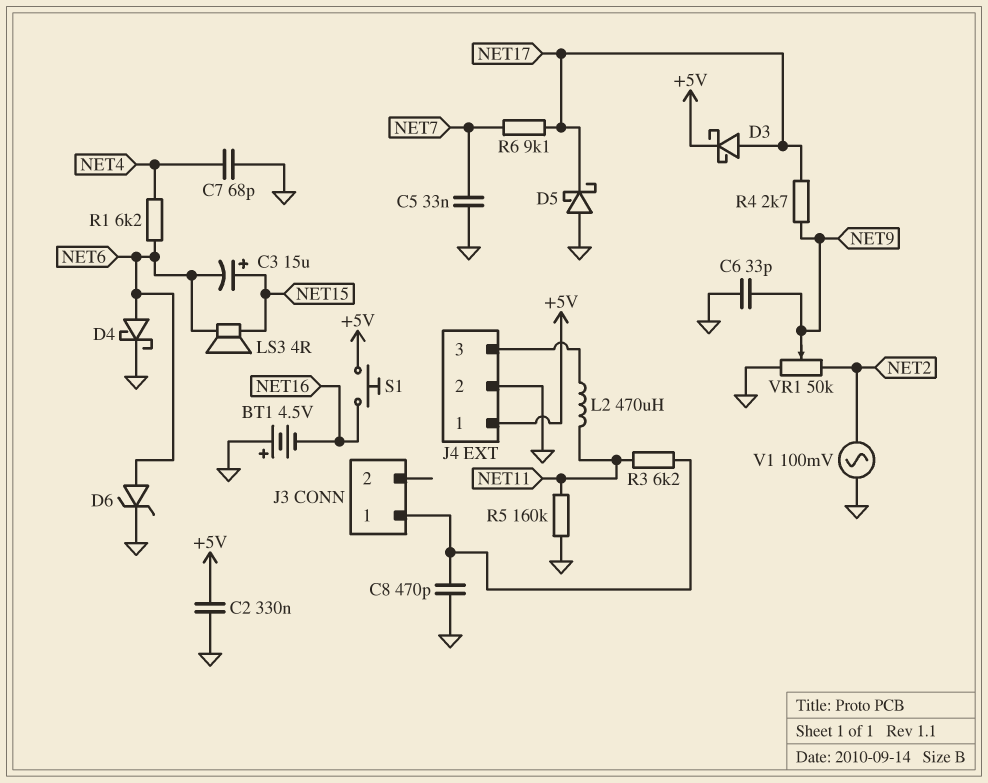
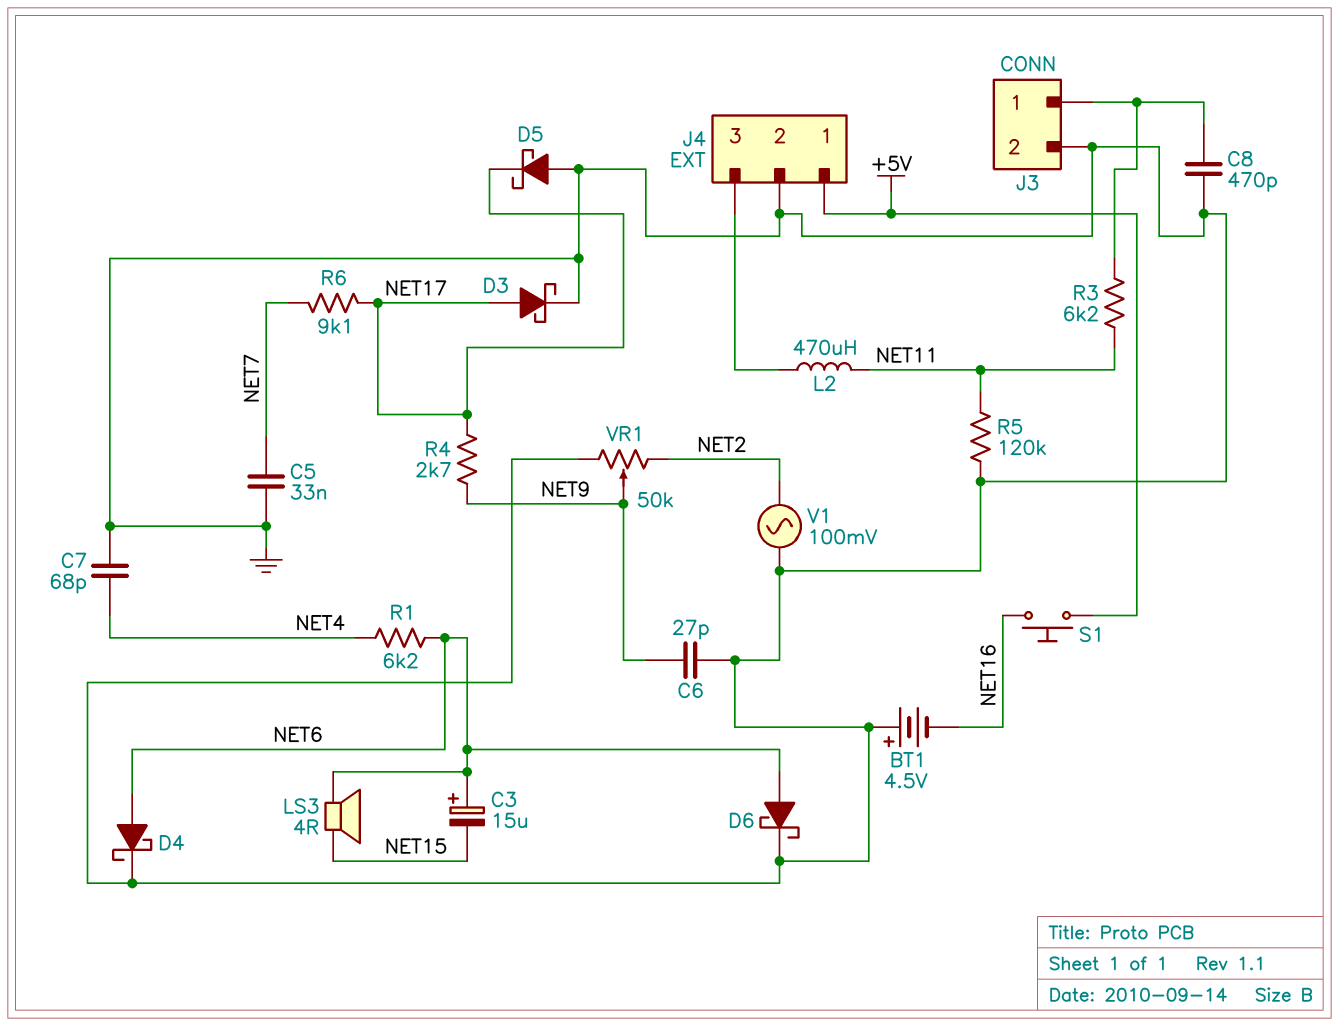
C2: 330nF (+5V, GND) -> none
C3: 15uF (plus NET15, minus NET6) -> 15uF (plus NET6, minus NET15)
C6: 33pF (GND, NET9) -> 27pF (GND, NET9)
D3: schottky (A NET17, K +5V) -> schottky (A NET17, K GND)
D6: zener (A NET6, K GND) -> schottky (A NET6, K GND)
J3 pin 2: none -> GND
R5: 160k (GND, NET11) -> 120k (GND, NET11)

